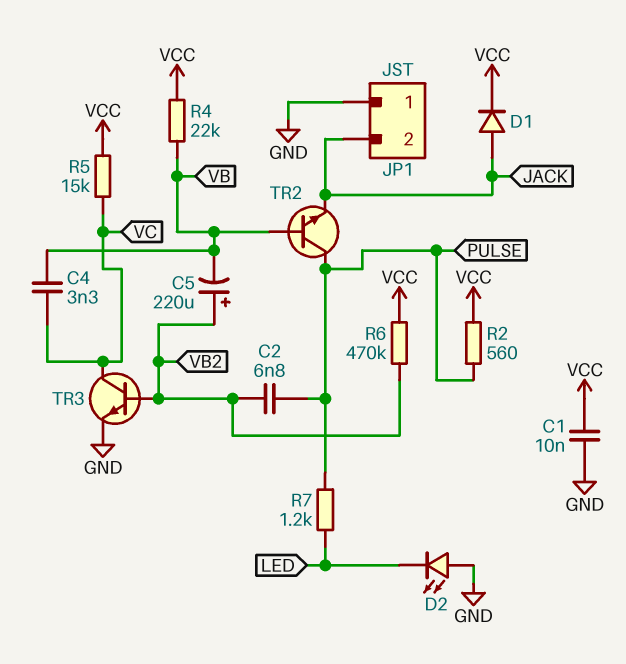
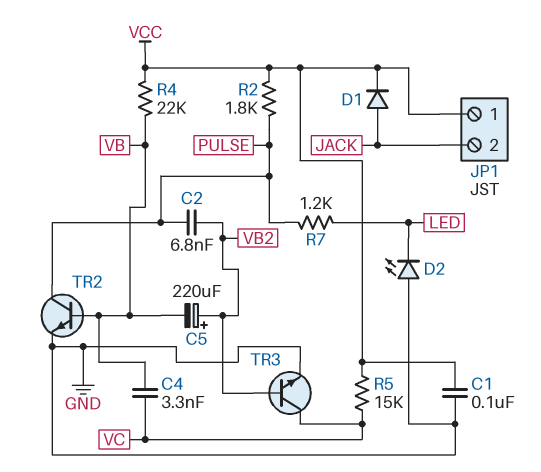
C1: 10nF (GND, VCC) -> 100nF (GND, VCC)
JP1 pin 1: GND -> VCC
R2: 560 (PULSE, VCC) -> 1.8k (PULSE, VCC)
R6: 470k (VB2, VCC) -> none
TR2: NPN (B VB, C PULSE, E JACK) -> NPN (B VB, C PULSE, E GND)

